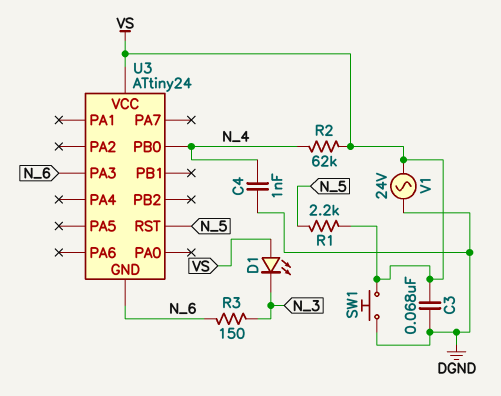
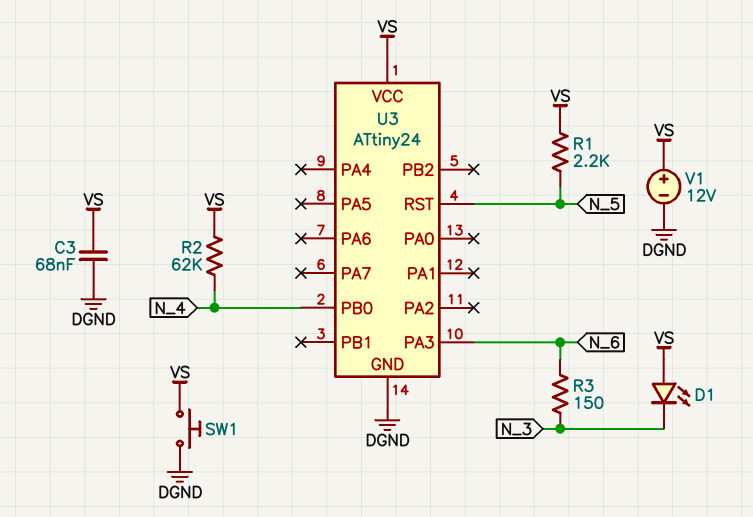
C4: 1nF (DGND, N_4) -> none
U3 pin GND: N_6 -> DGND
V1: AC 24V (DGND, VS) -> 12V (plus VS, minus DGND)

